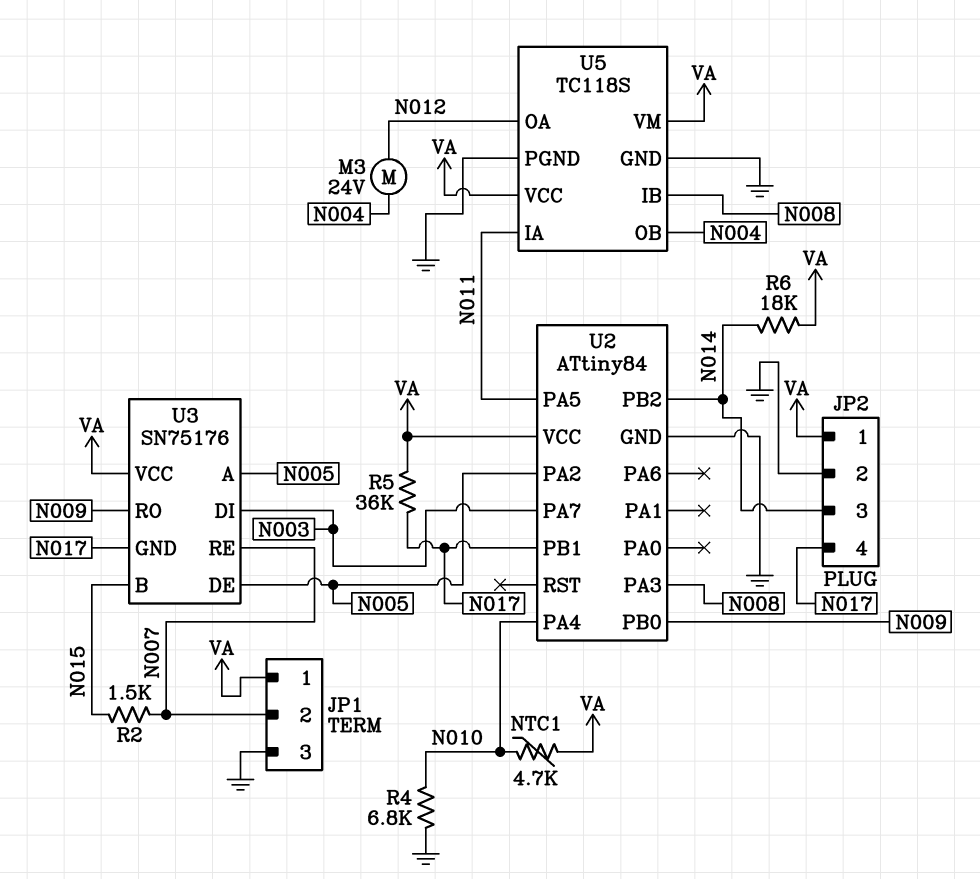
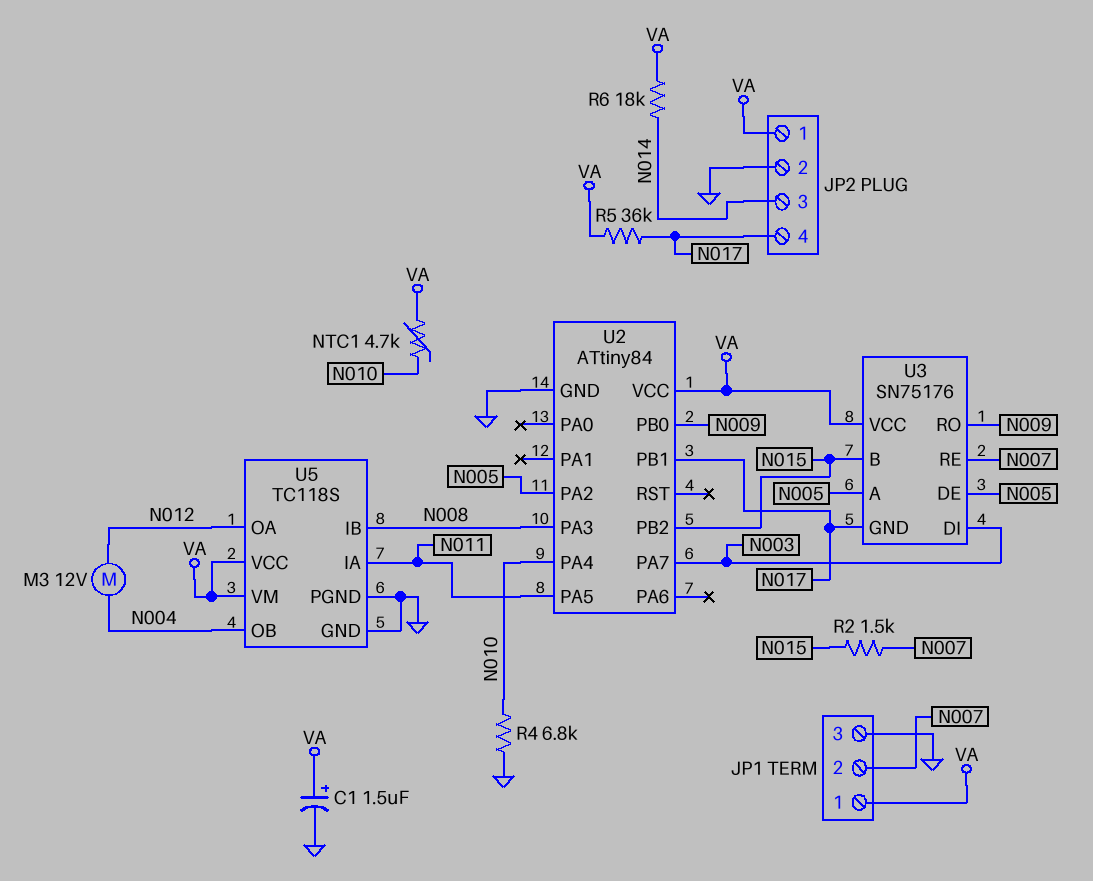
C1: none -> 1.5uF (plus VA, minus GND)
M3: motor 24V (N004, N012) -> motor 12V (N004, N012)
U2 pin PB2: N014 -> N015

